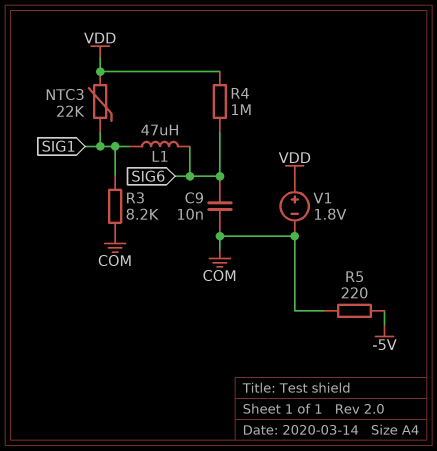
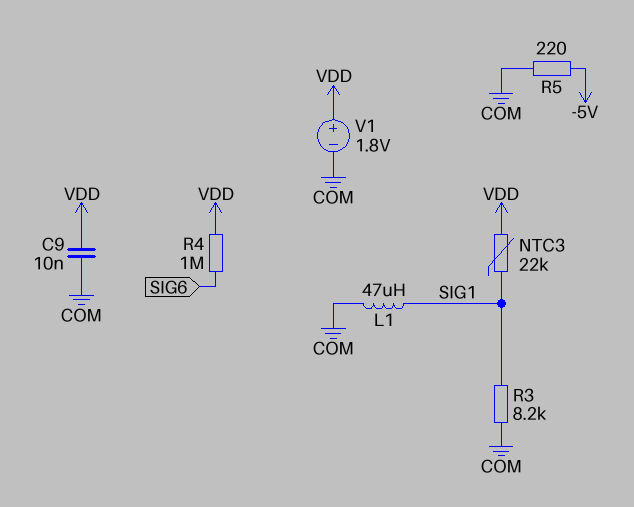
C9: 10nF (COM, SIG6) -> 10nF (COM, VDD)
L1: 47uH (SIG1, SIG6) -> 47uH (COM, SIG1)

